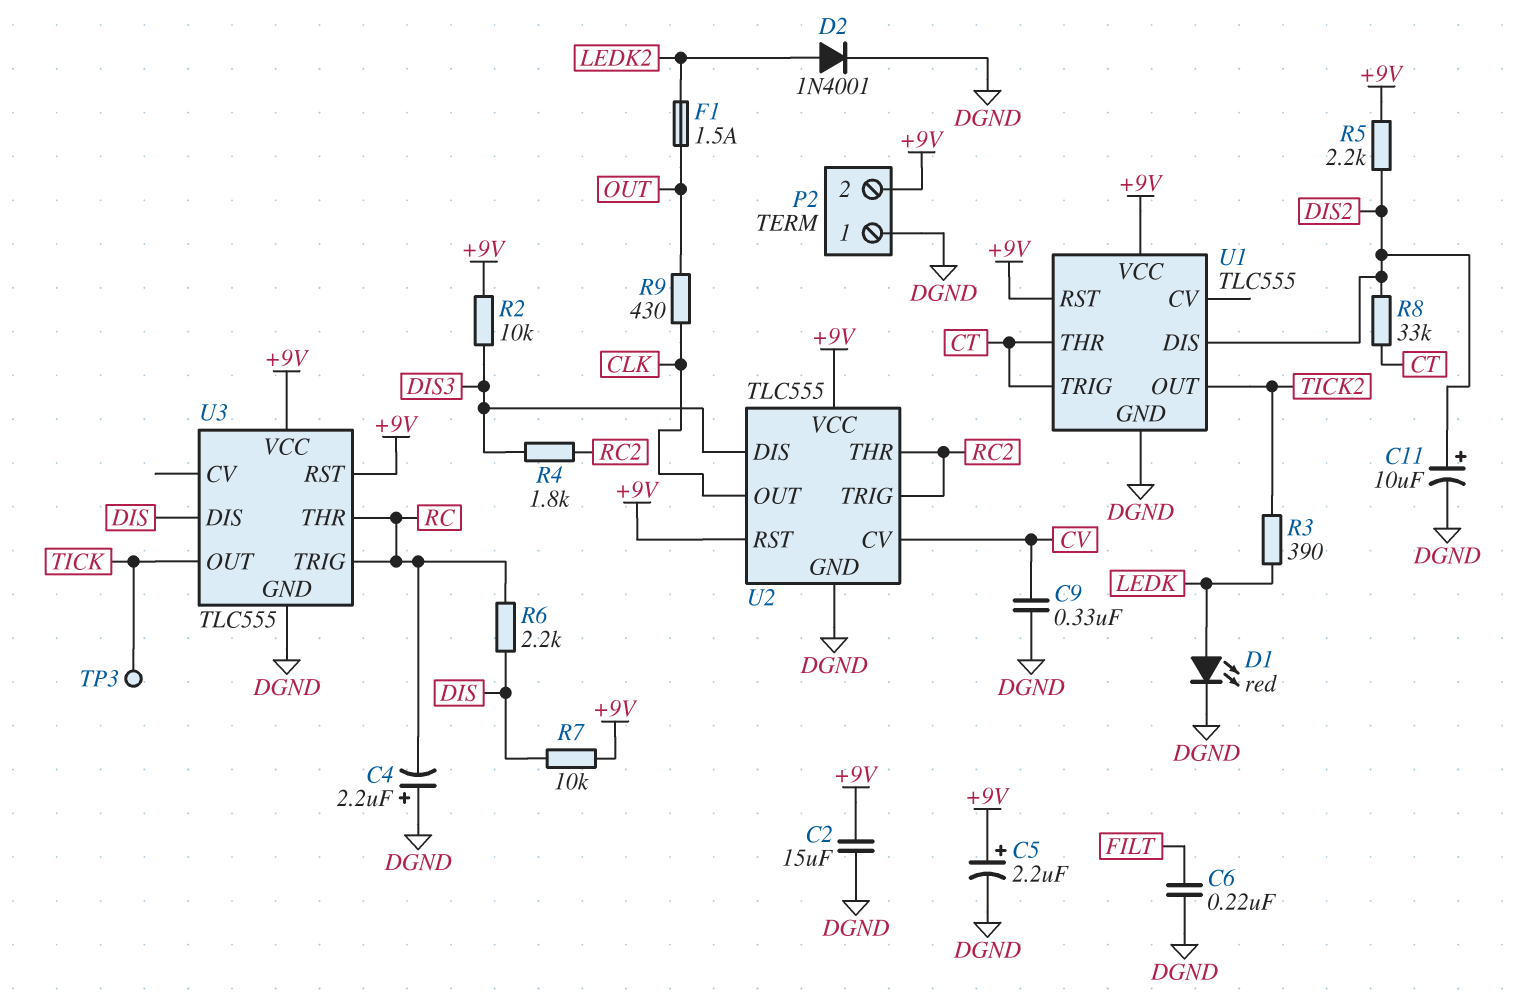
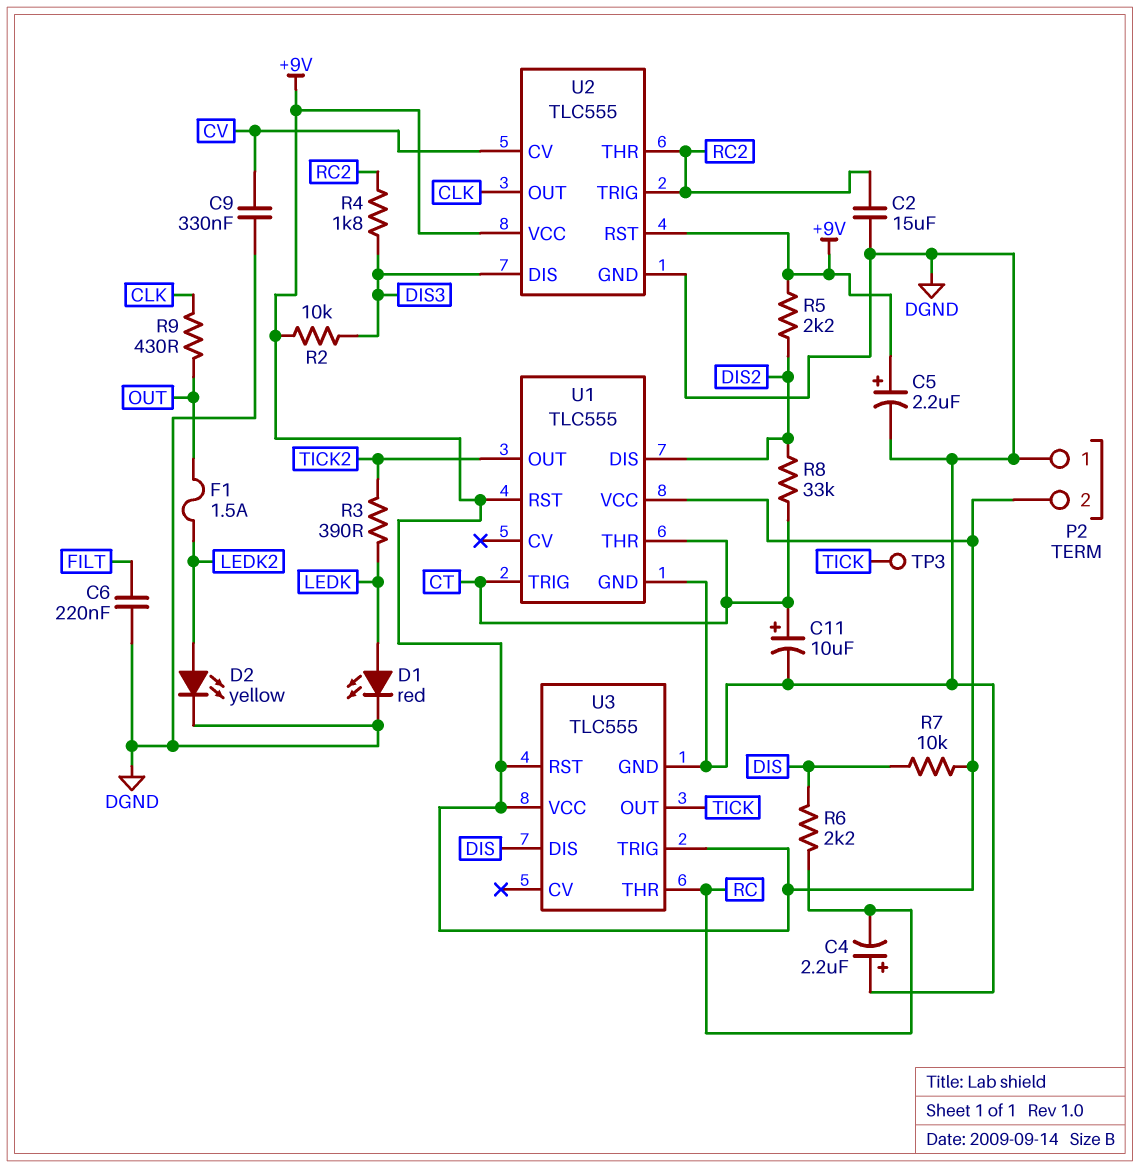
C2: 15uF (+9V, DGND) -> 15uF (DGND, RC2)
C11: 10uF (plus DIS2, minus DGND) -> 10uF (plus CT, minus DGND)
D2: diode 1N4001 (A LEDK2, K DGND) -> LED yellow (A LEDK2, K DGND)
U3 pin TRIG: RC -> +9V

